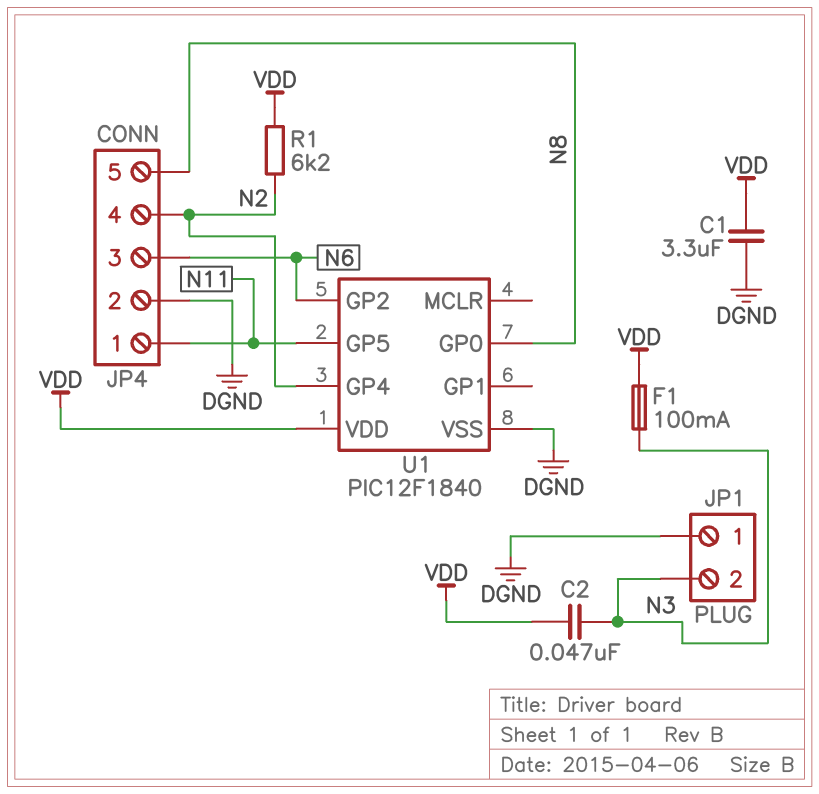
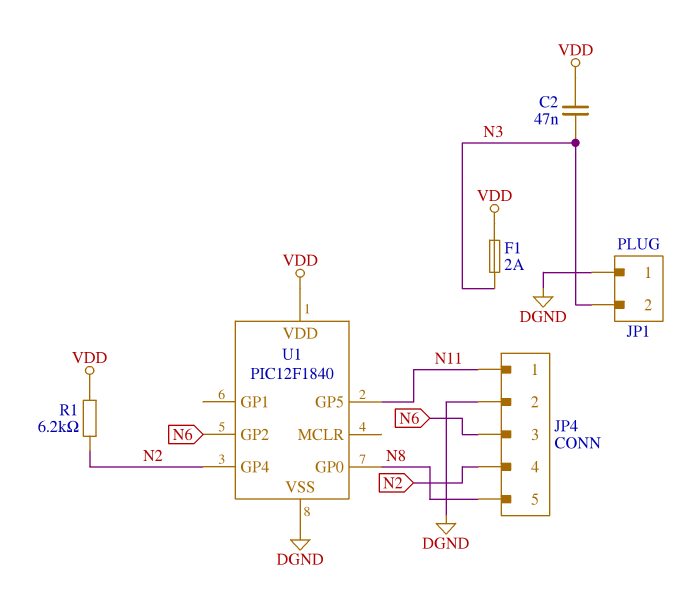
C1: 3.3uF (DGND, VDD) -> none
F1: 100mA (N3, VDD) -> 2A (N3, VDD)

